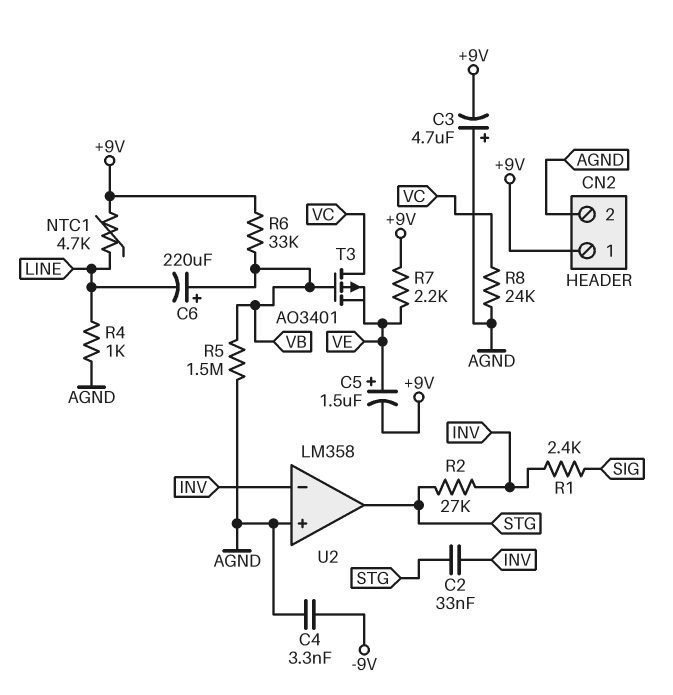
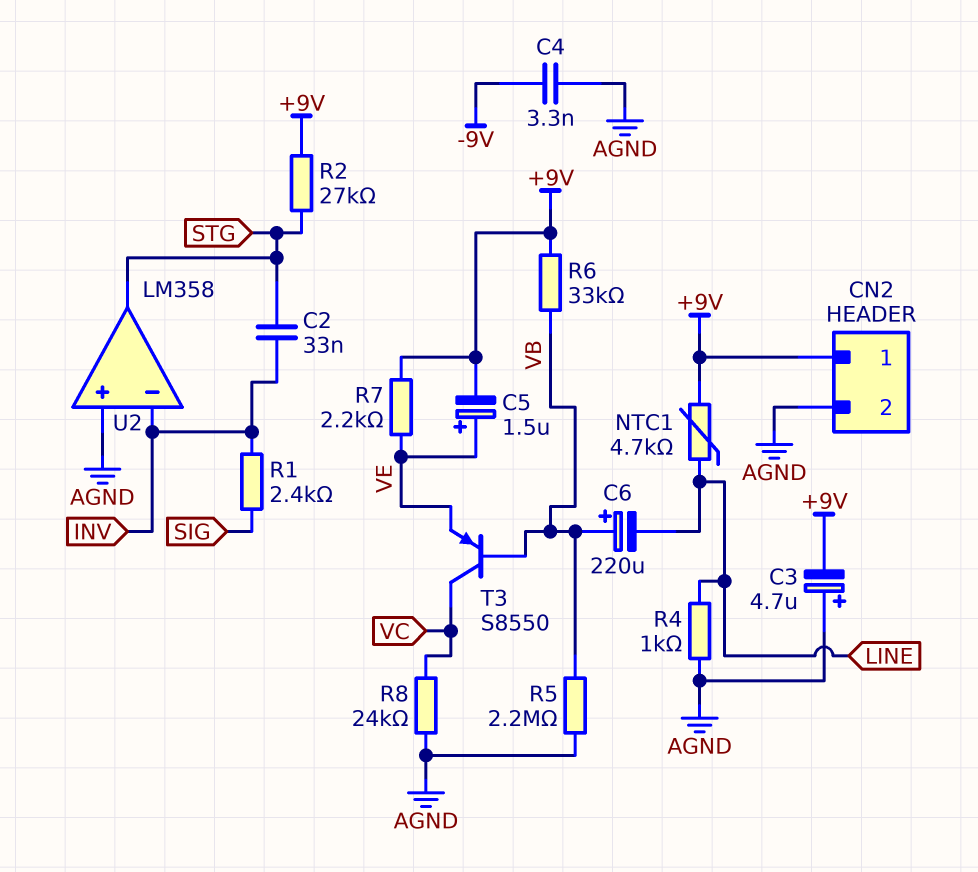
R2: 27k (INV, STG) -> 27k (+9V, STG)
R5: 1.5M (AGND, VB) -> 2.2M (AGND, VB)
T3: PMOS AO3401 (G VB, D VC, S VE) -> PNP S8550 (B VB, C VC, E VE)

